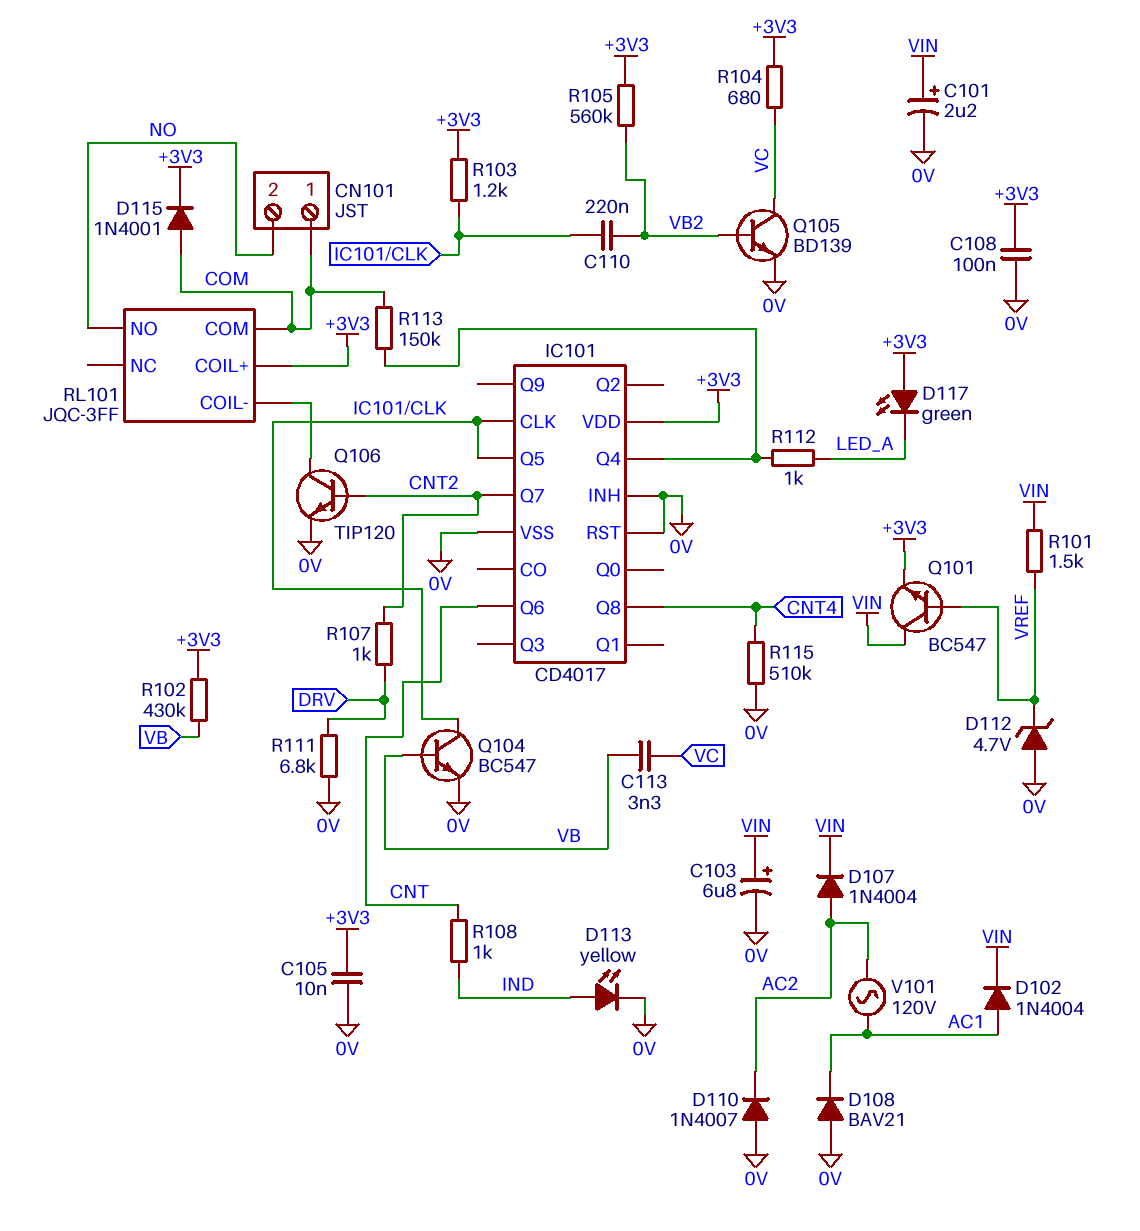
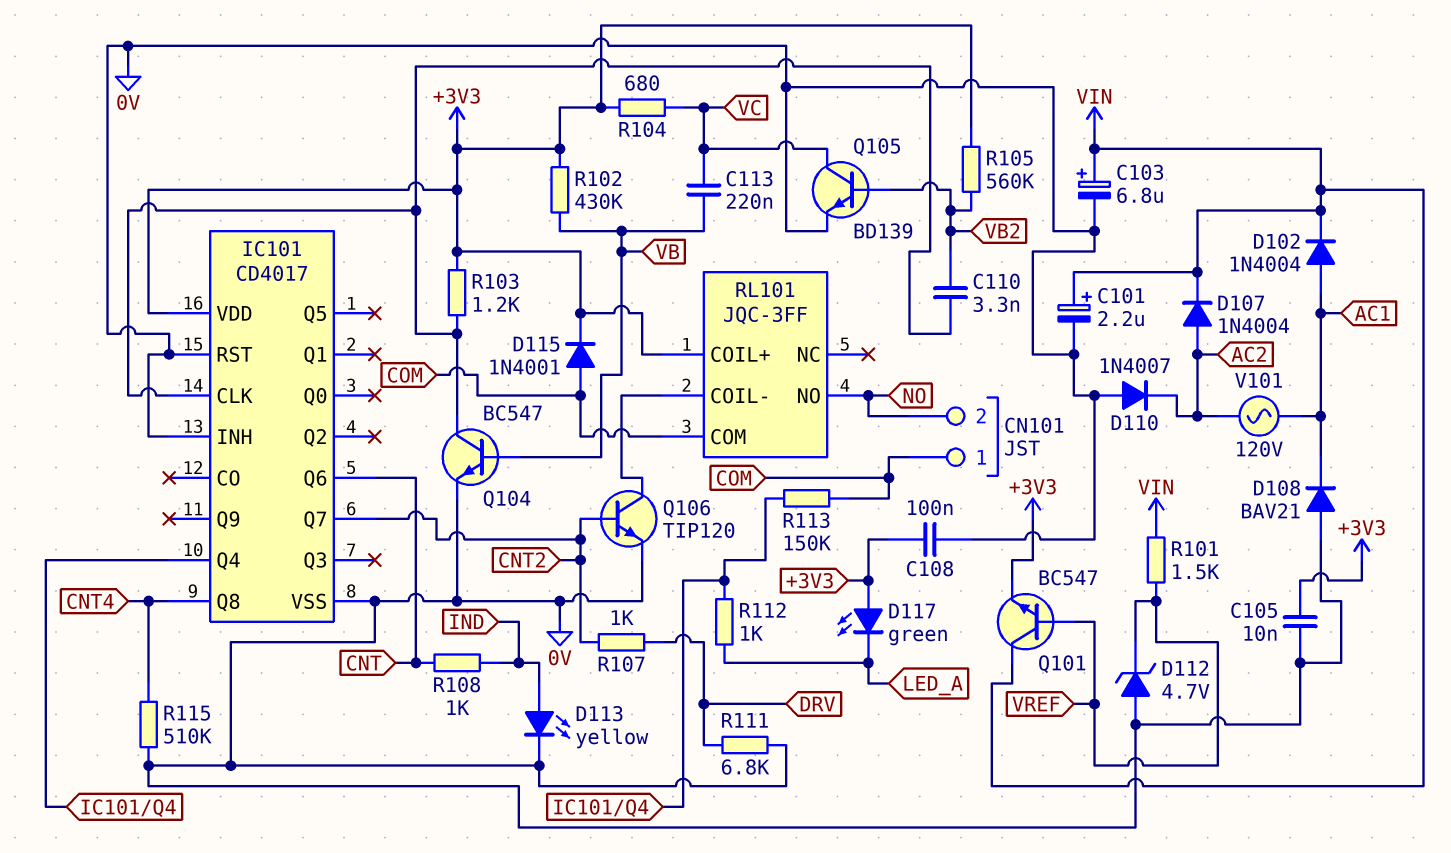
C110: 220nF (IC101/CLK, VB2) -> 3.3nF (IC101/CLK, VB2)
C113: 3.3nF (VB, VC) -> 220nF (VB, VC)
IC101 pin Q5: IC101/CLK -> none

